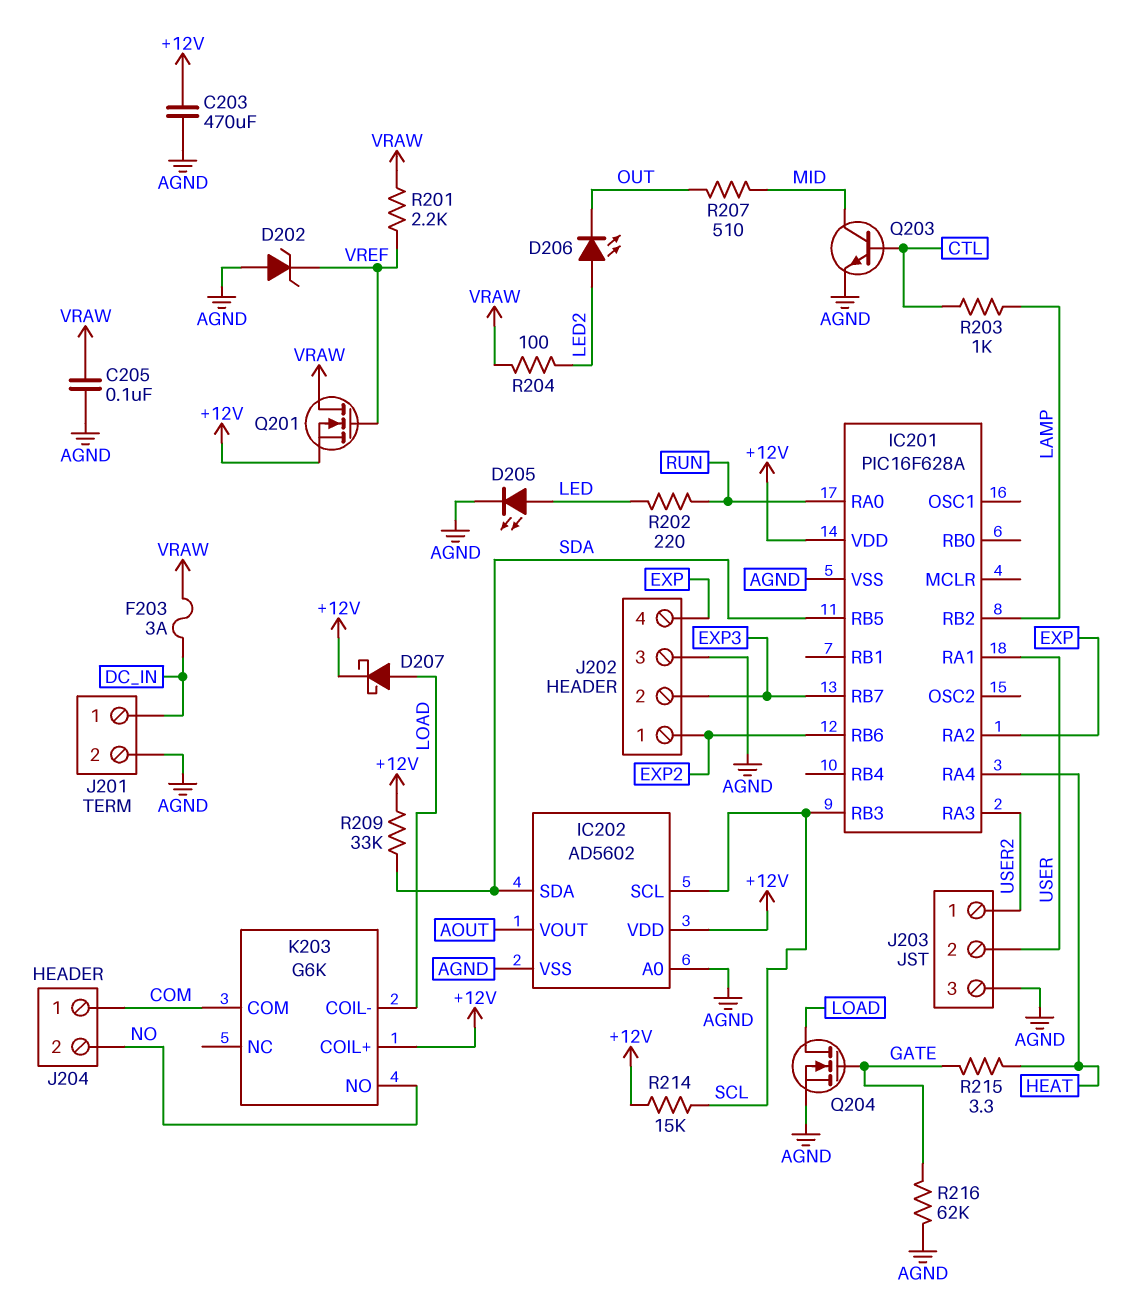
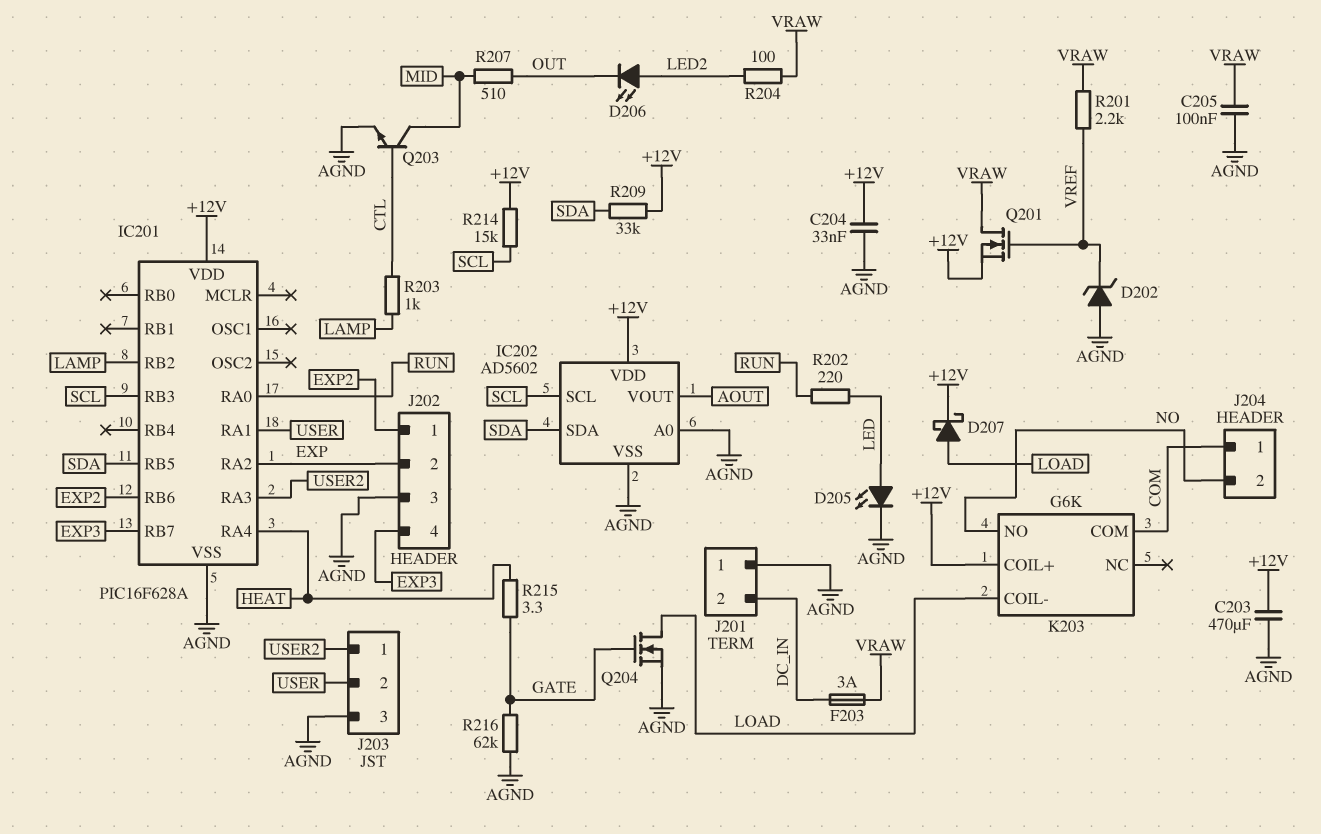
C204: none -> 33nF (+12V, AGND)
J201 pin 1: DC_IN -> AGND
J201 pin 2: AGND -> DC_IN
J202 pin 2: EXP3 -> EXP
J202 pin 4: EXP -> EXP3

